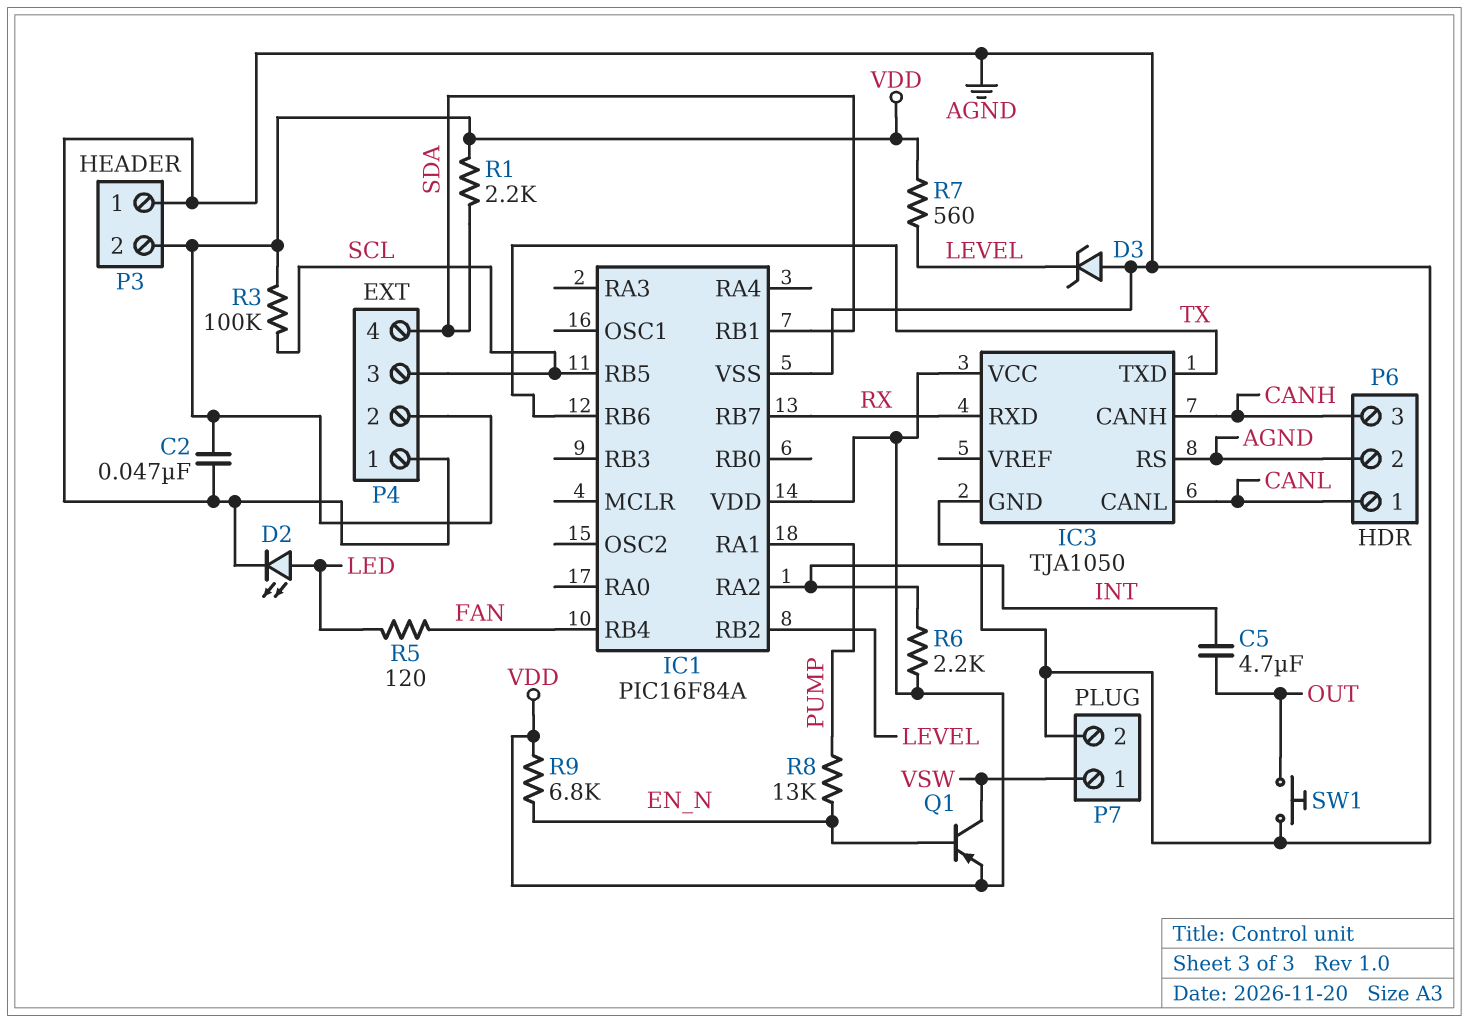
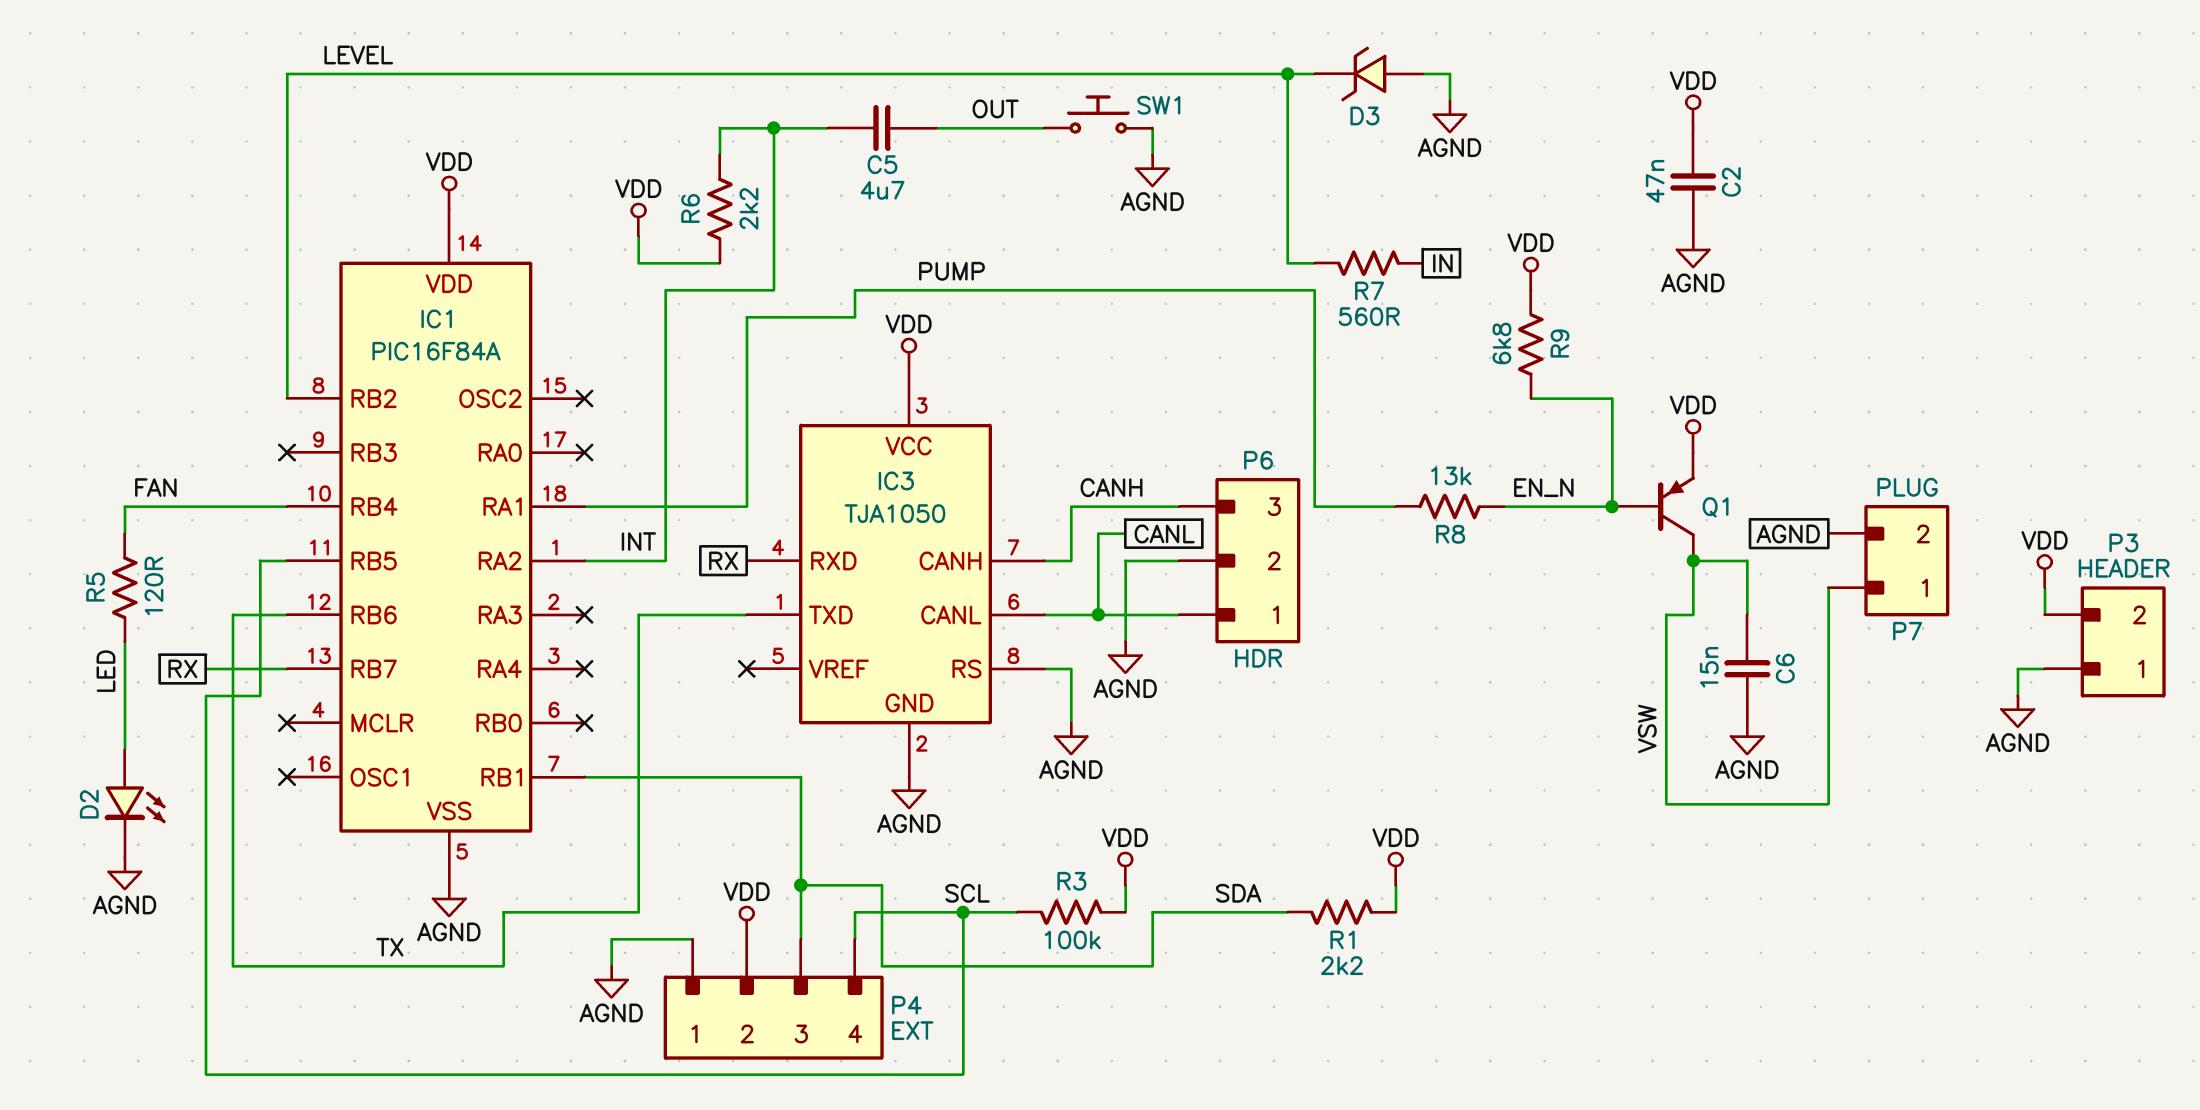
C6: none -> 15nF (AGND, VSW)
P4 pin 3: SCL -> SDA
P4 pin 4: SDA -> SCL
R7: 560 (LEVEL, VDD) -> 560 (IN, LEVEL)

